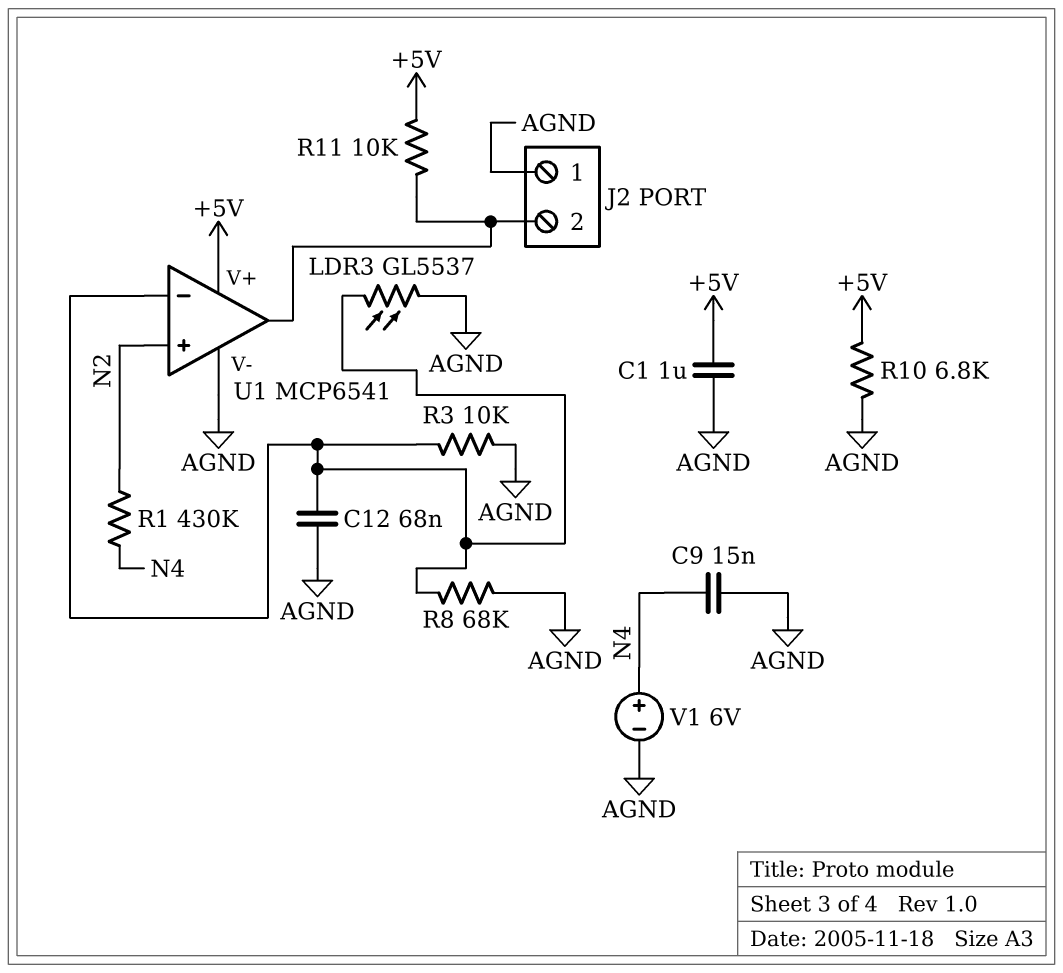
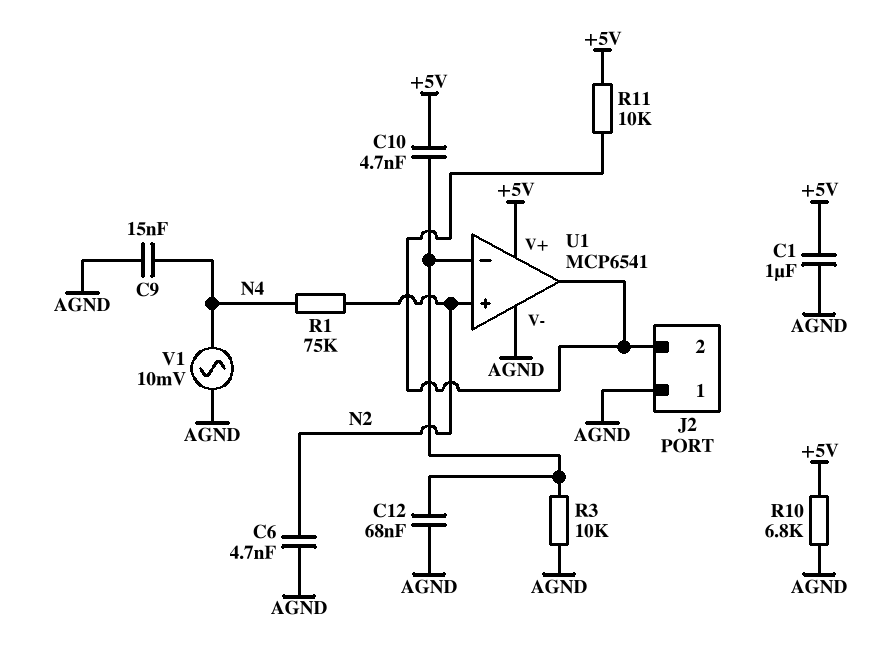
C6: none -> 4.7nF (AGND, N2)
C10: none -> 4.7nF (+5V, U1/in-)
LDR3: GL5537 (AGND, U1/in-) -> none
R1: 430k (N2, N4) -> 75k (N2, N4)
R8: 68k (AGND, U1/in-) -> none
V1: 6V (plus N4, minus AGND) -> AC 10mV (AGND, N4)

